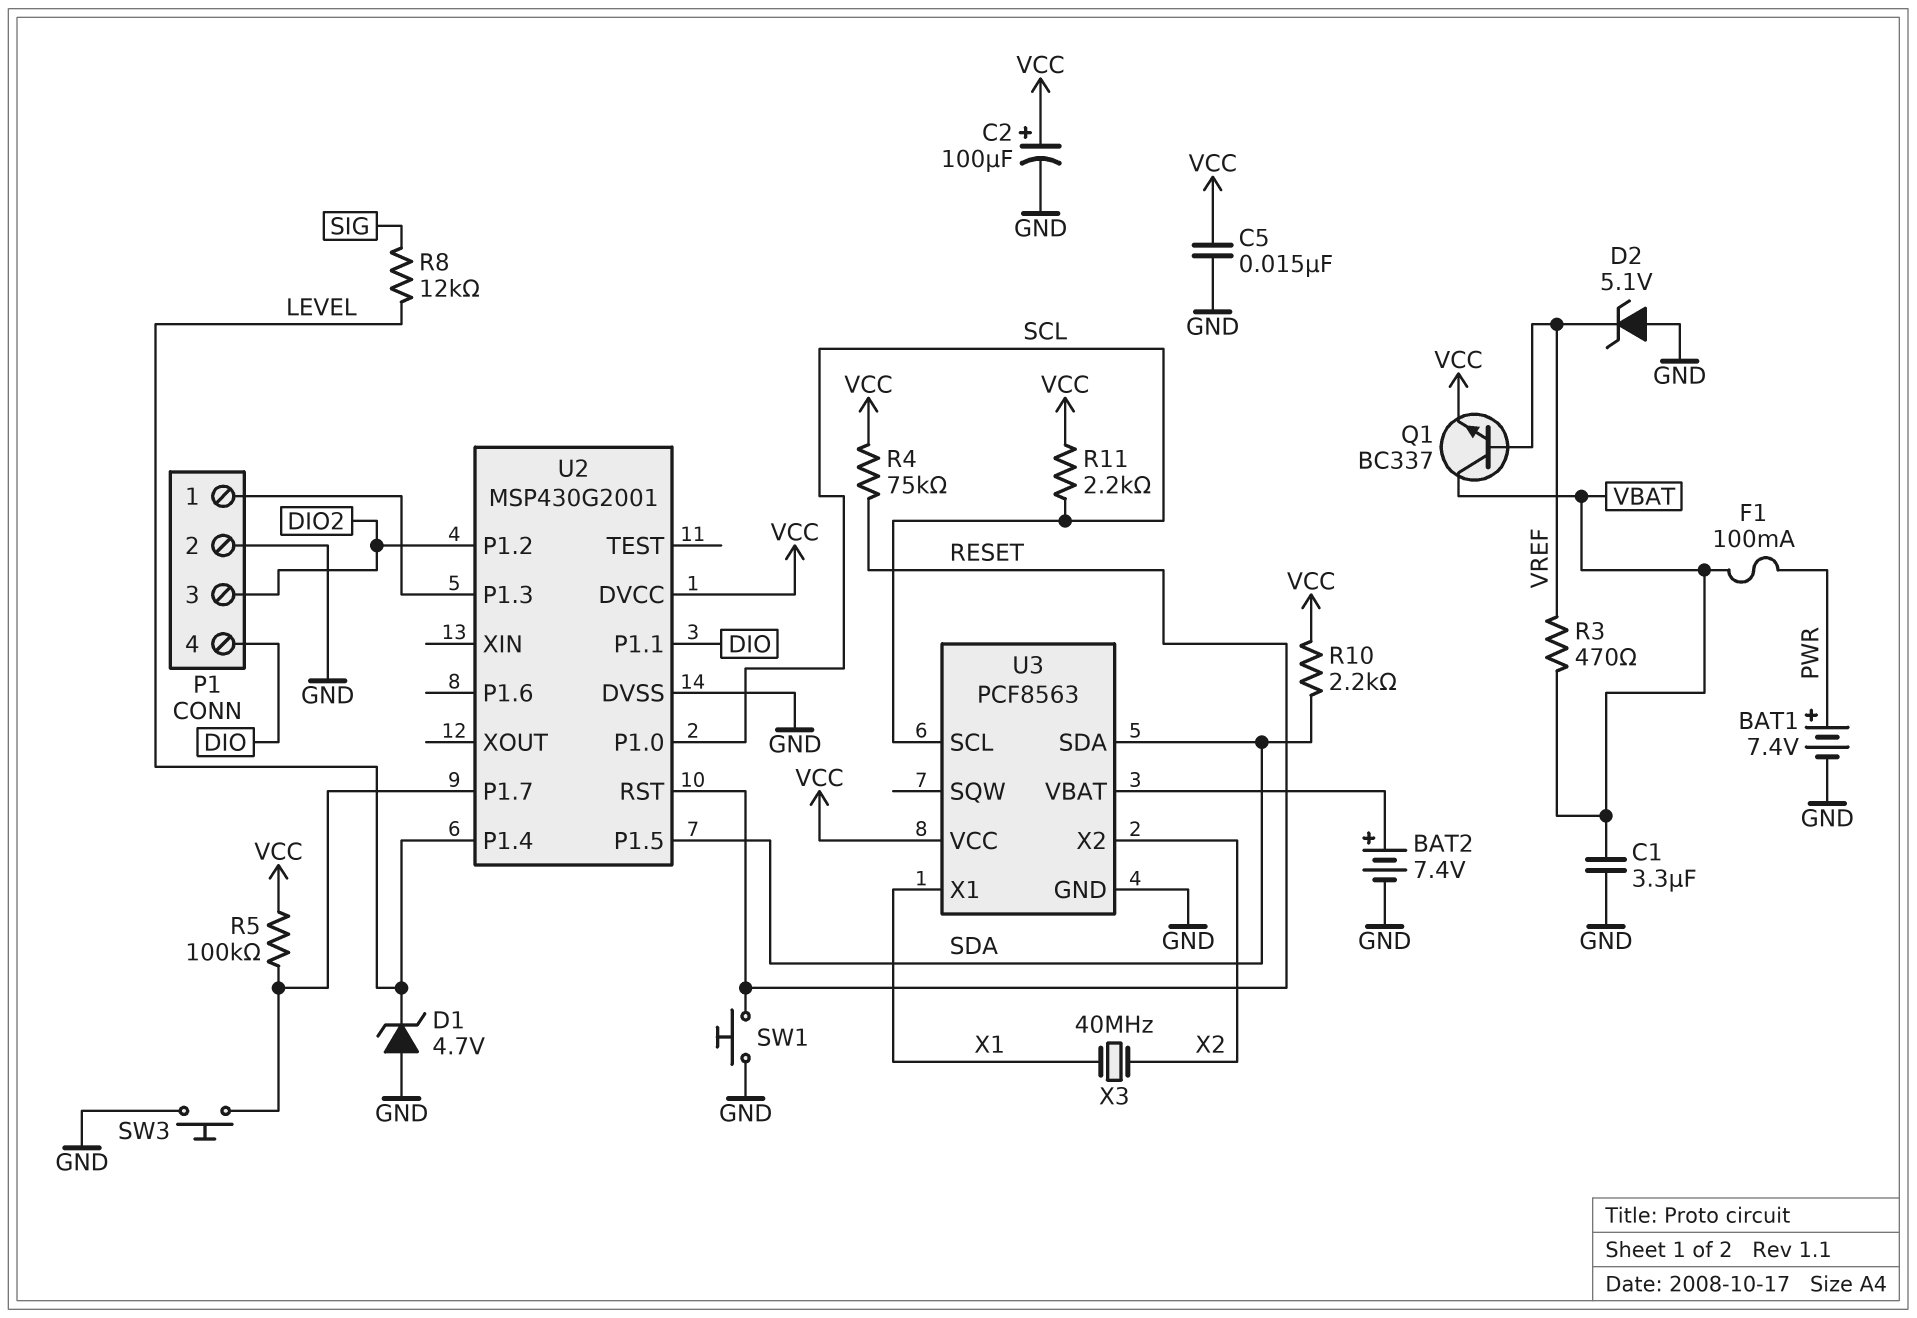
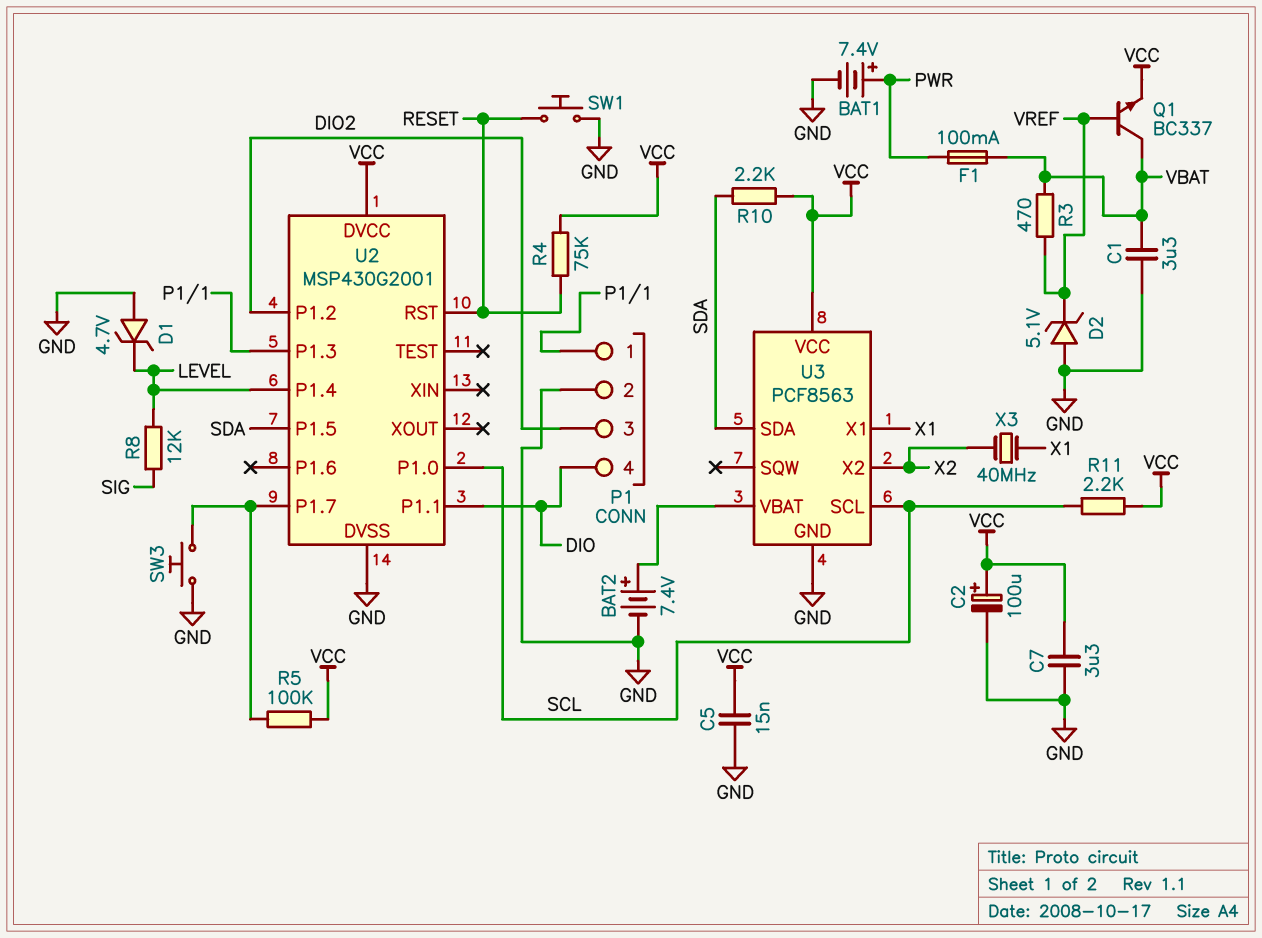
C7: none -> 3.3uF (GND, VCC)

